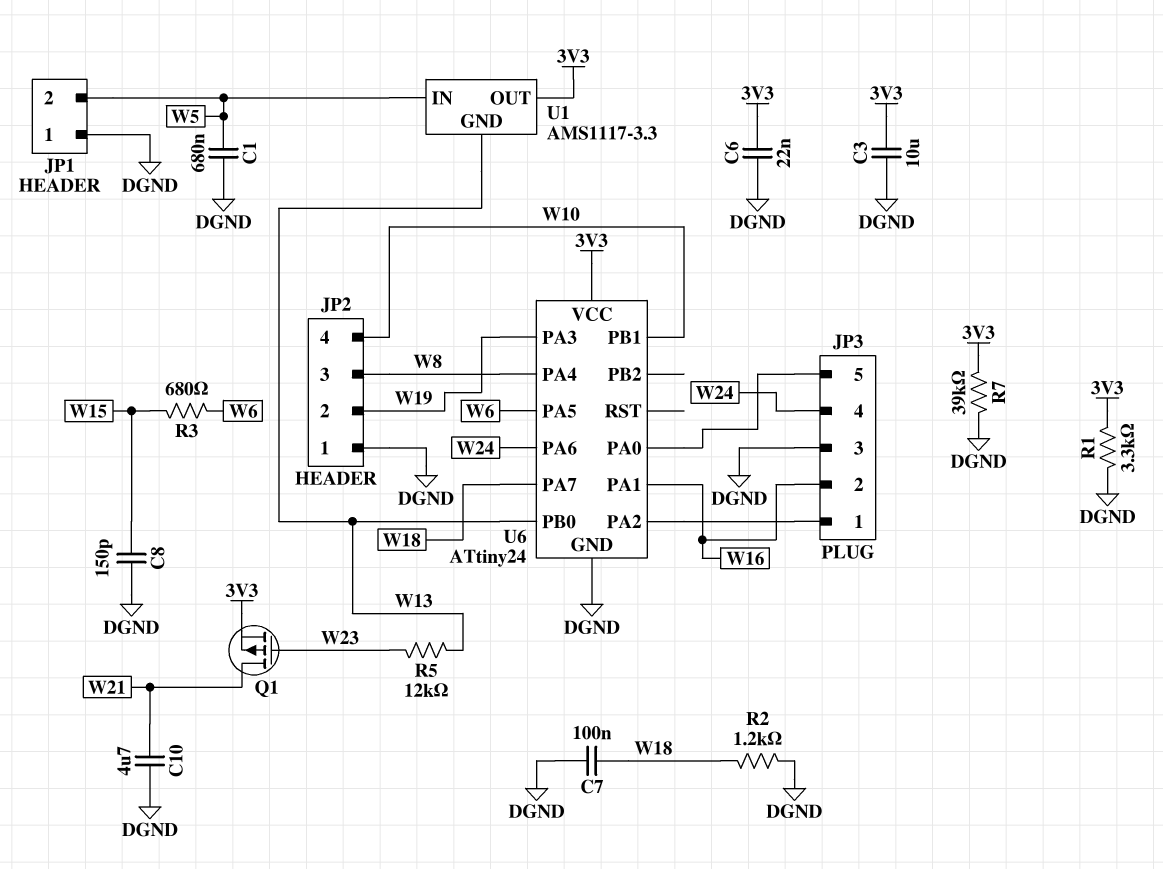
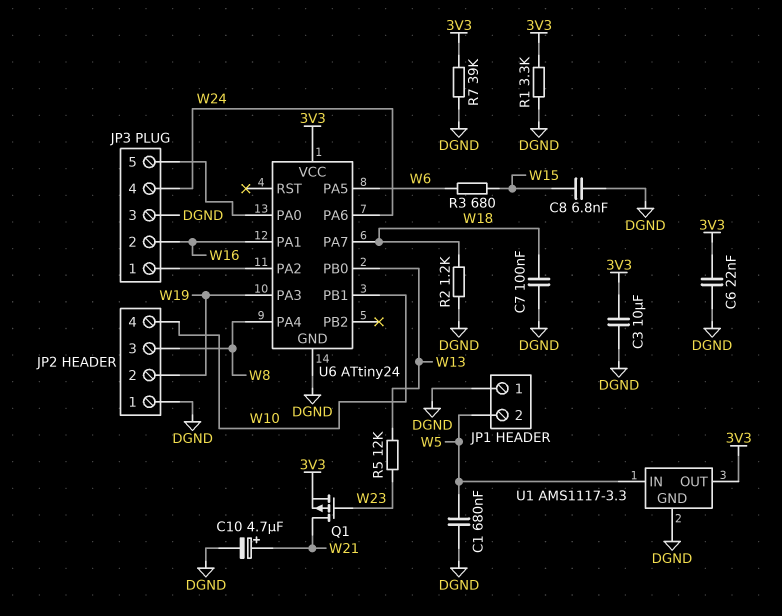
C8: 150pF (DGND, W15) -> 6.8nF (DGND, W15)
C10: 4.7uF (DGND, W21) -> 4.7uF (plus W21, minus DGND)
U1 pin GND: W13 -> DGND

